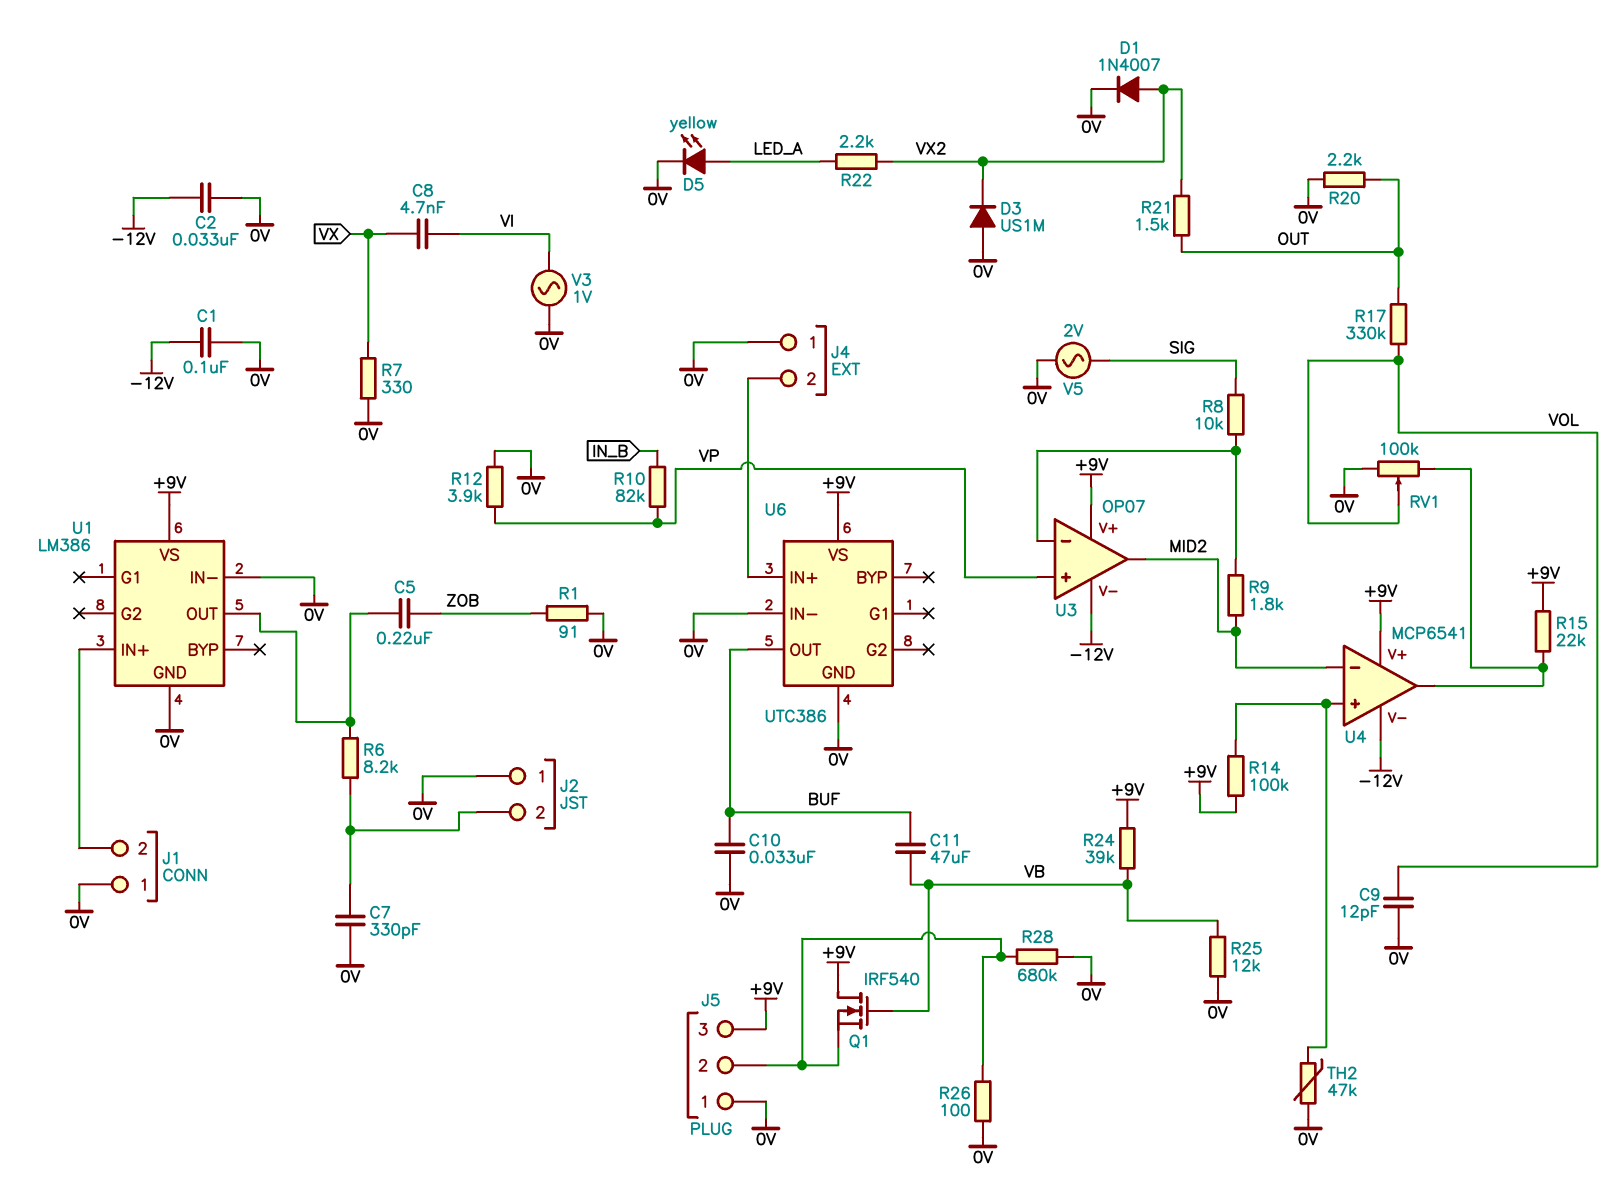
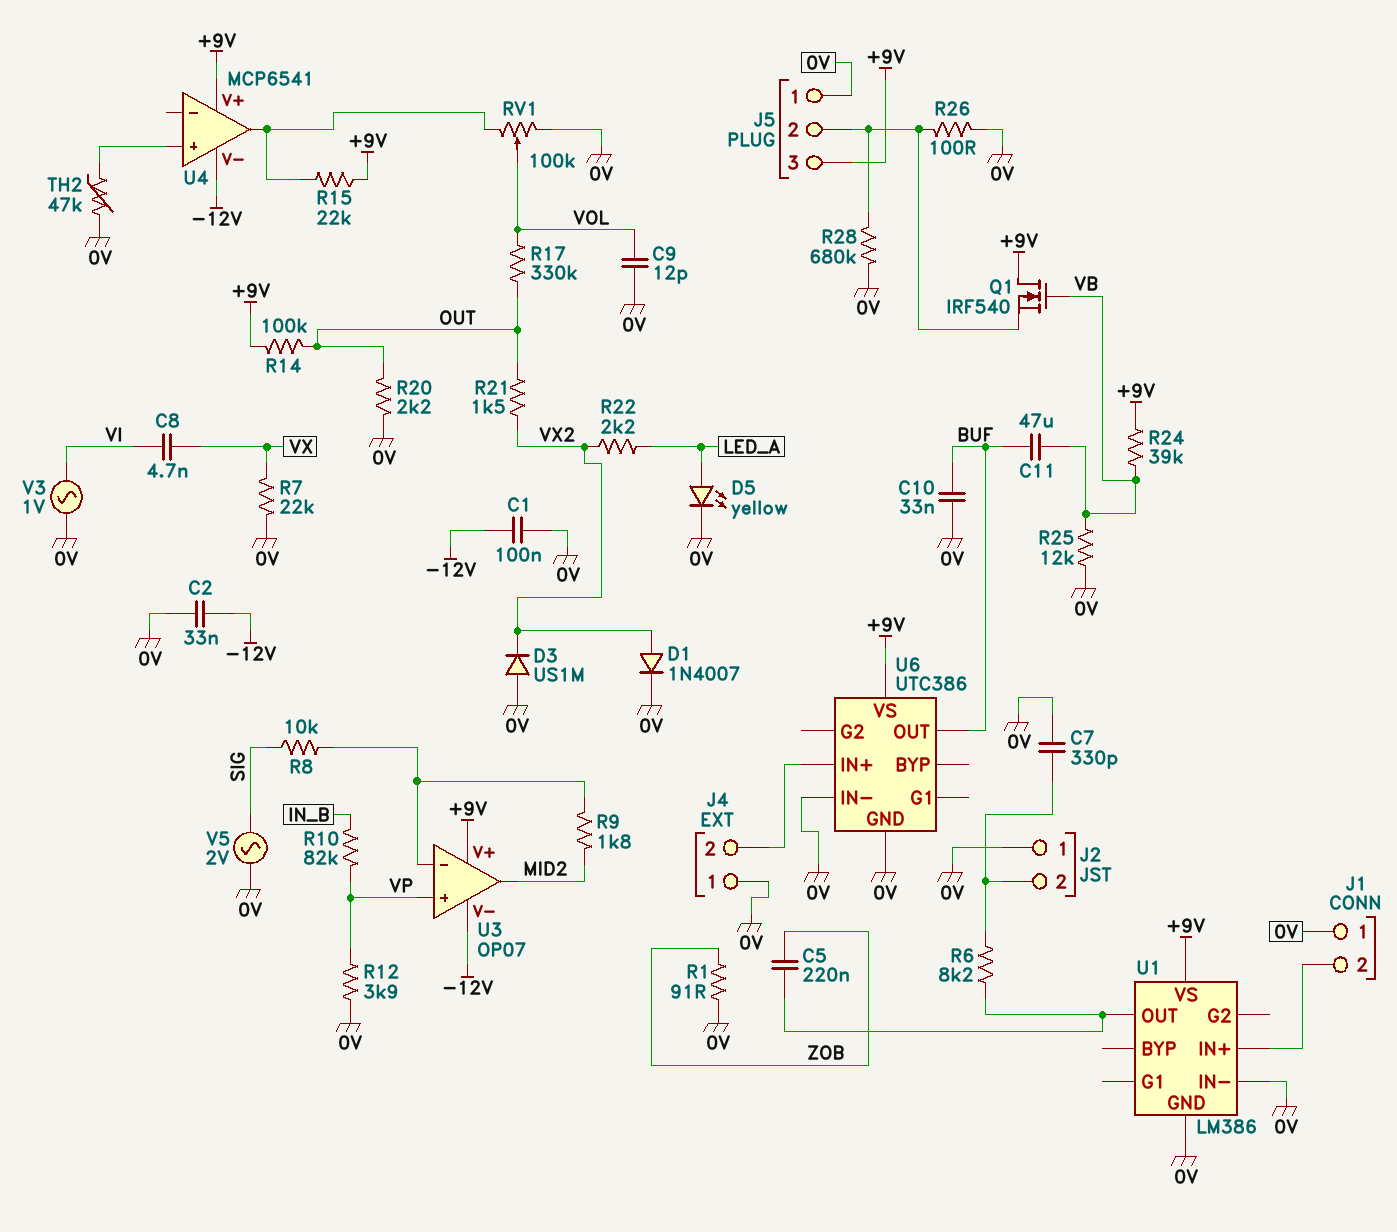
R7: 330 (0V, VX) -> 22k (0V, VX)
R14: 100k (+9V, U4/in+) -> 100k (+9V, OUT)
U4 pin in-: MID2 -> none

